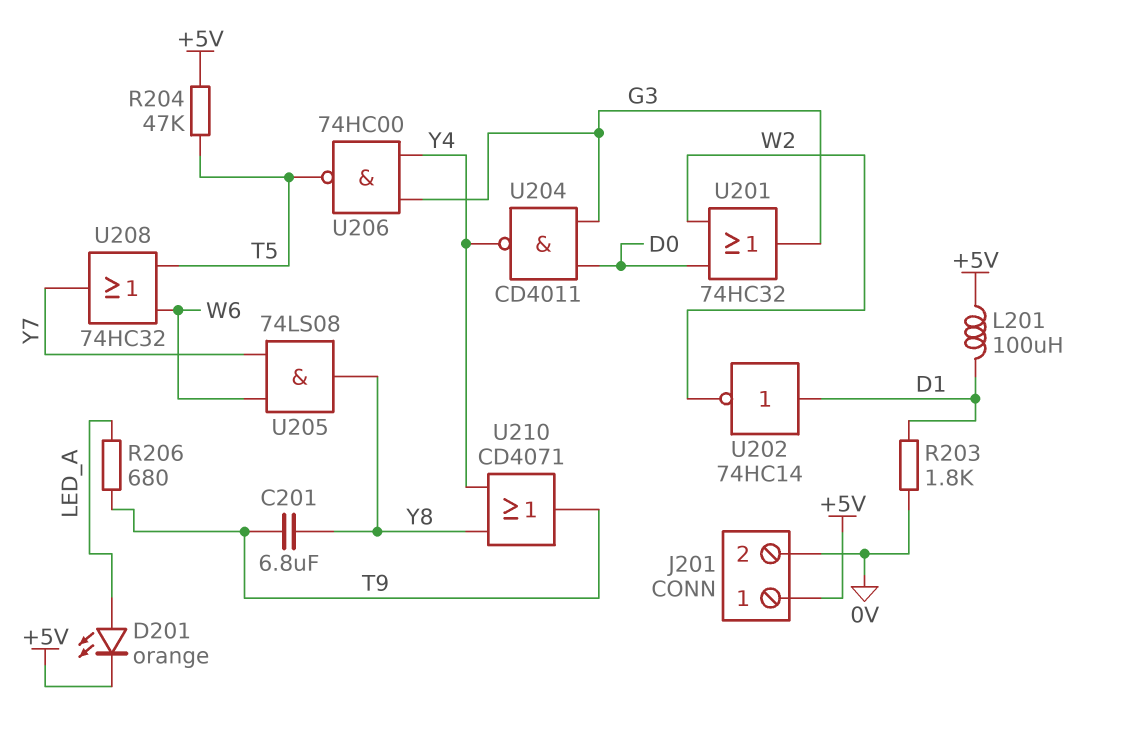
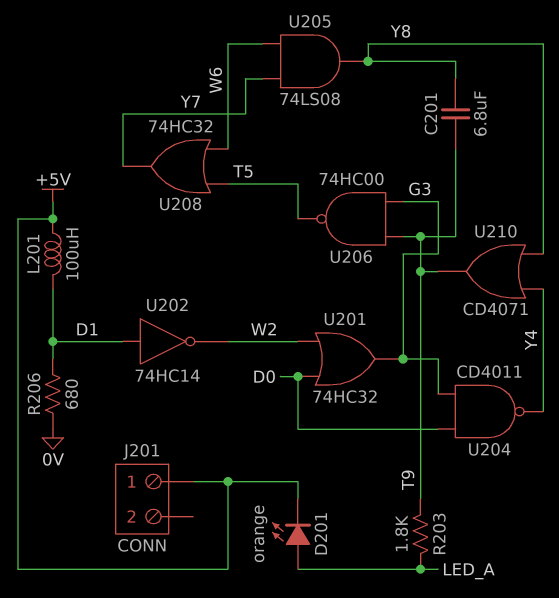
J201 pin 2: 0V -> none
R203: 1.8k (0V, D1) -> 1.8k (LED_A, T9)
R204: 47k (+5V, T5) -> none
R206: 680 (LED_A, T9) -> 680 (0V, D1)
U206: NAND 74HC00 (in G3, in Y4, out T5) -> NAND 74HC00 (in G3, in T9, out T5)

